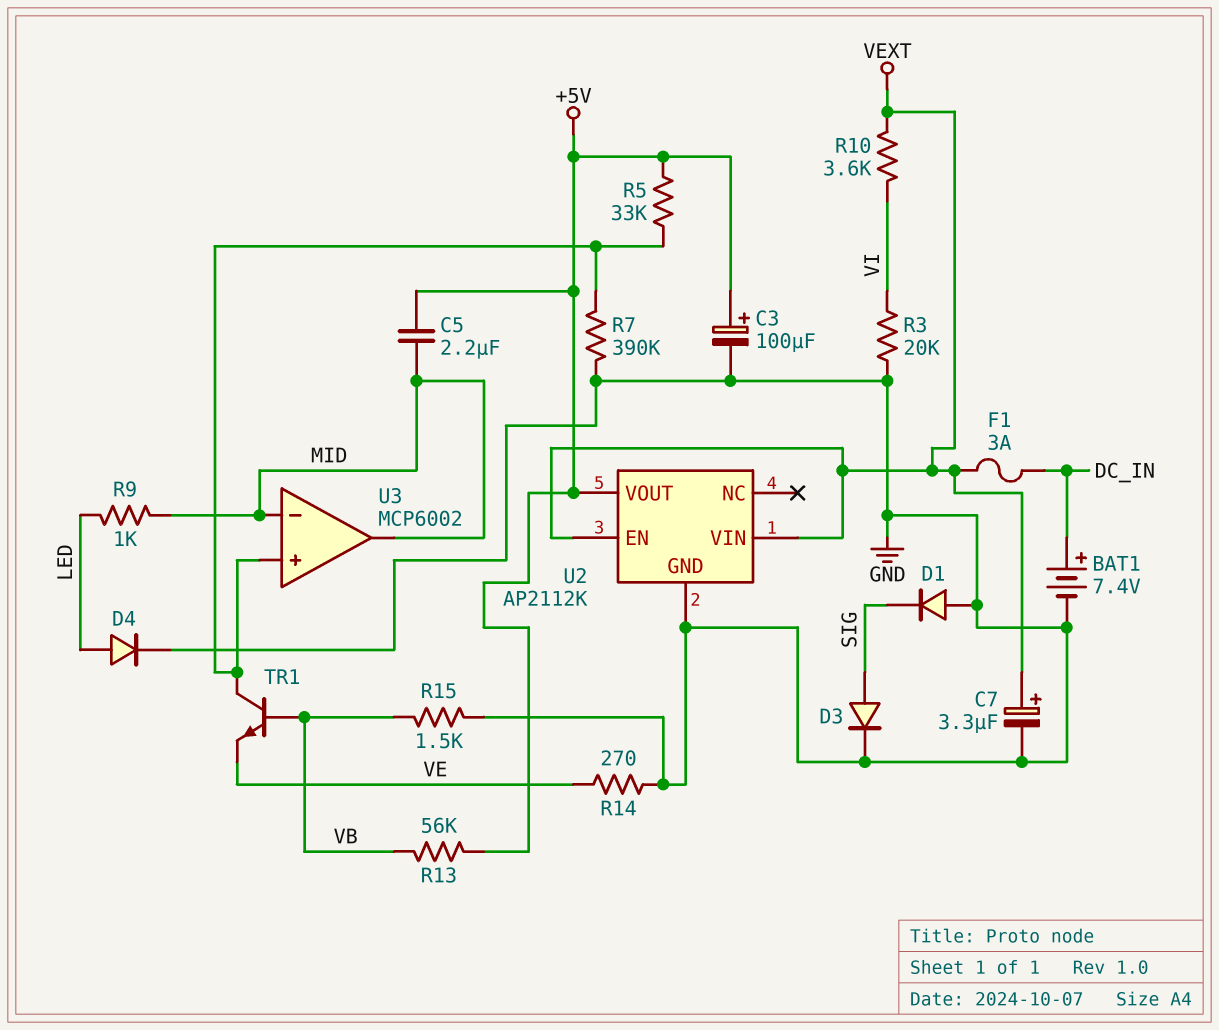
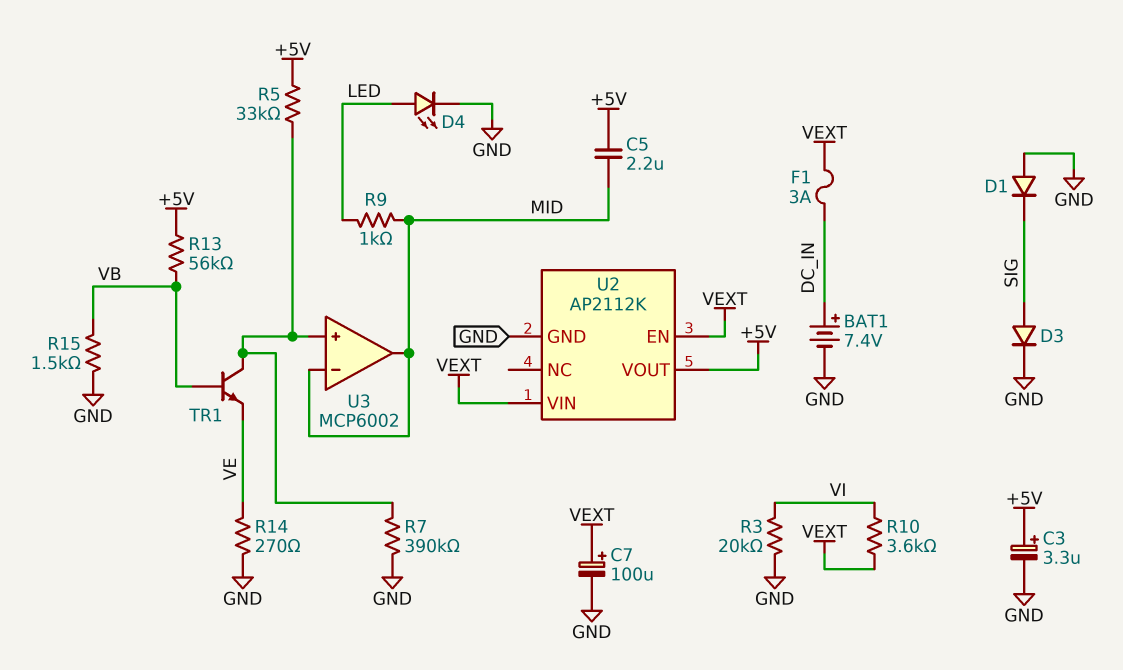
C3: 100uF (plus +5V, minus GND) -> 3.3uF (plus +5V, minus GND)
C7: 3.3uF (plus VEXT, minus GND) -> 100uF (plus VEXT, minus GND)
D4: diode (A LED, K GND) -> LED (A LED, K GND)

